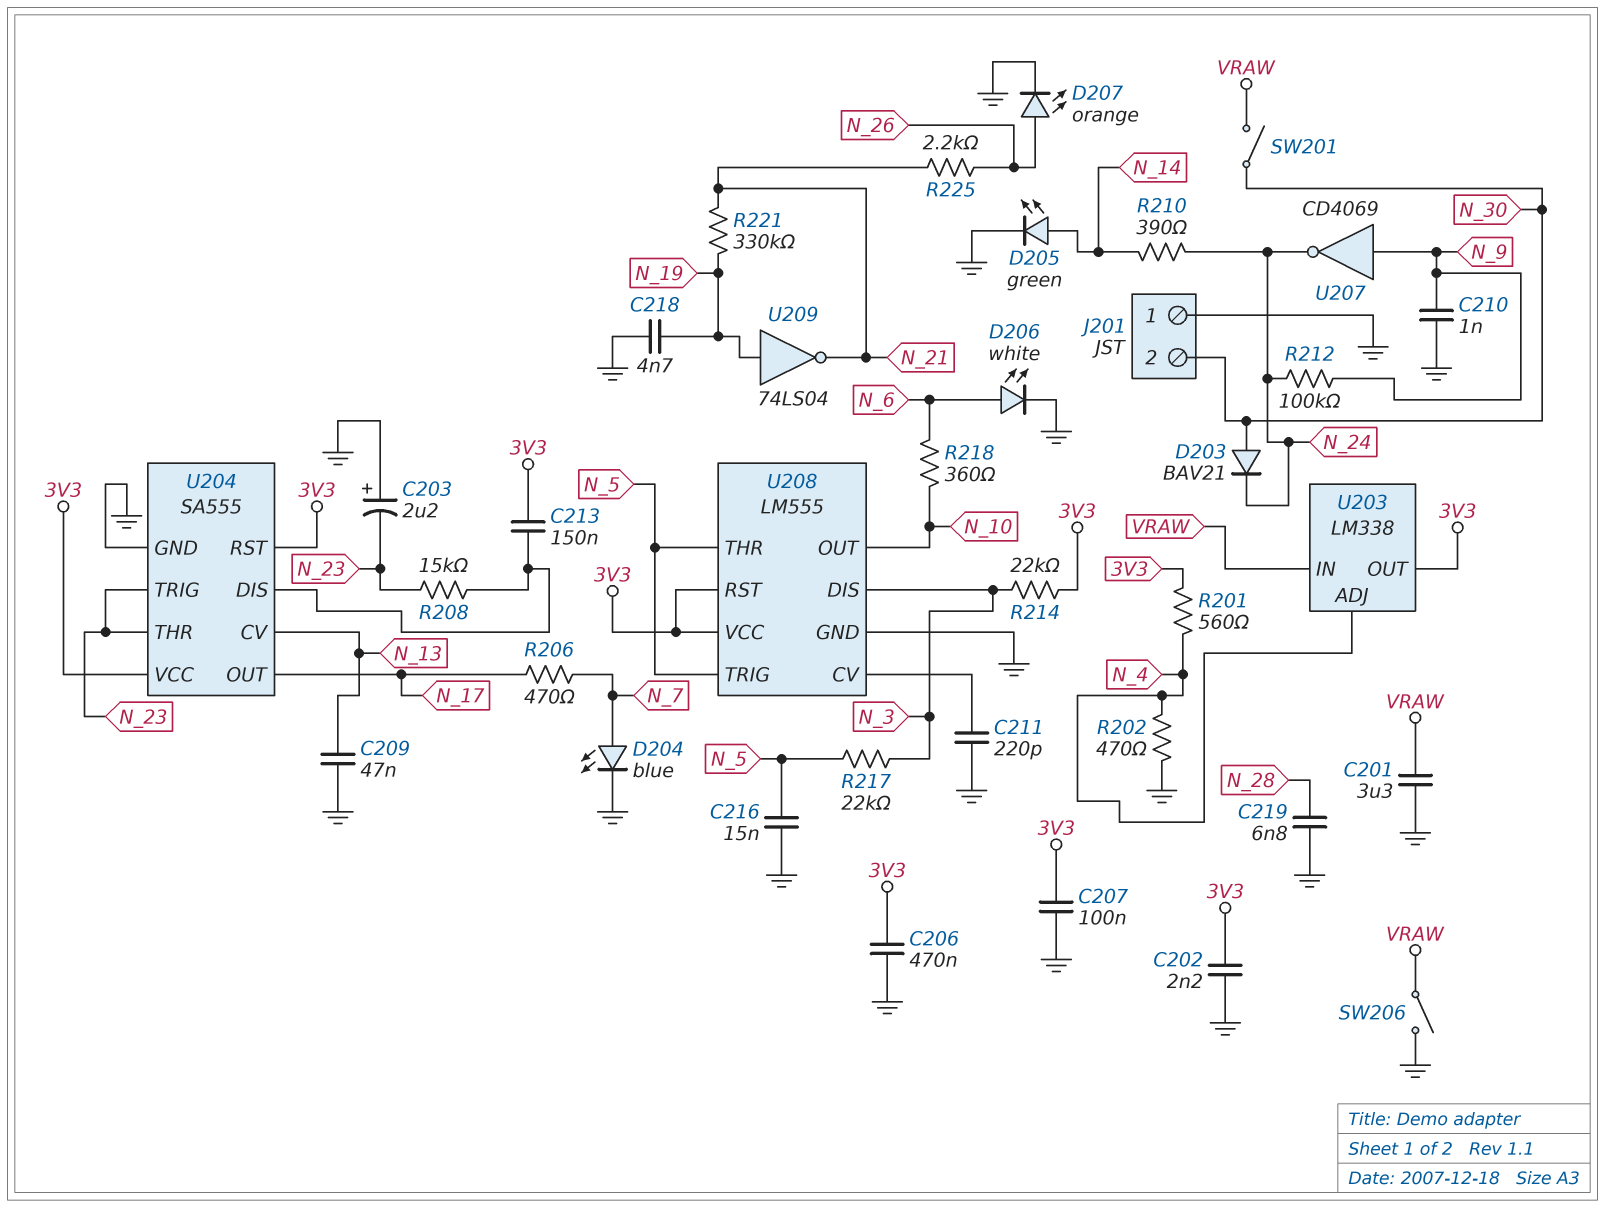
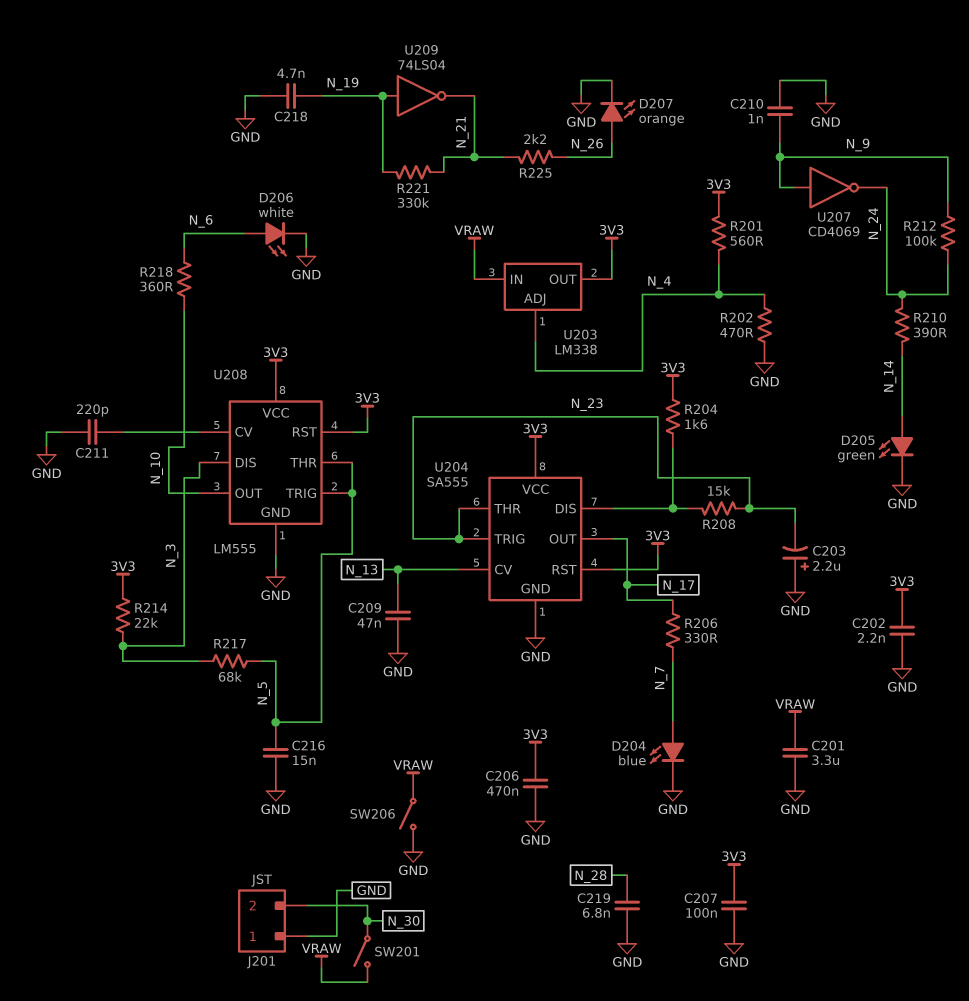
C213: 150nF (3V3, U204/DIS) -> none
D203: diode BAV21 (A N_30, K N_24) -> none
R204: none -> 1.6k (3V3, U204/DIS)
R206: 470 (N_7, N_17) -> 330 (N_7, N_17)
R217: 22k (N_3, N_5) -> 68k (N_3, N_5)

